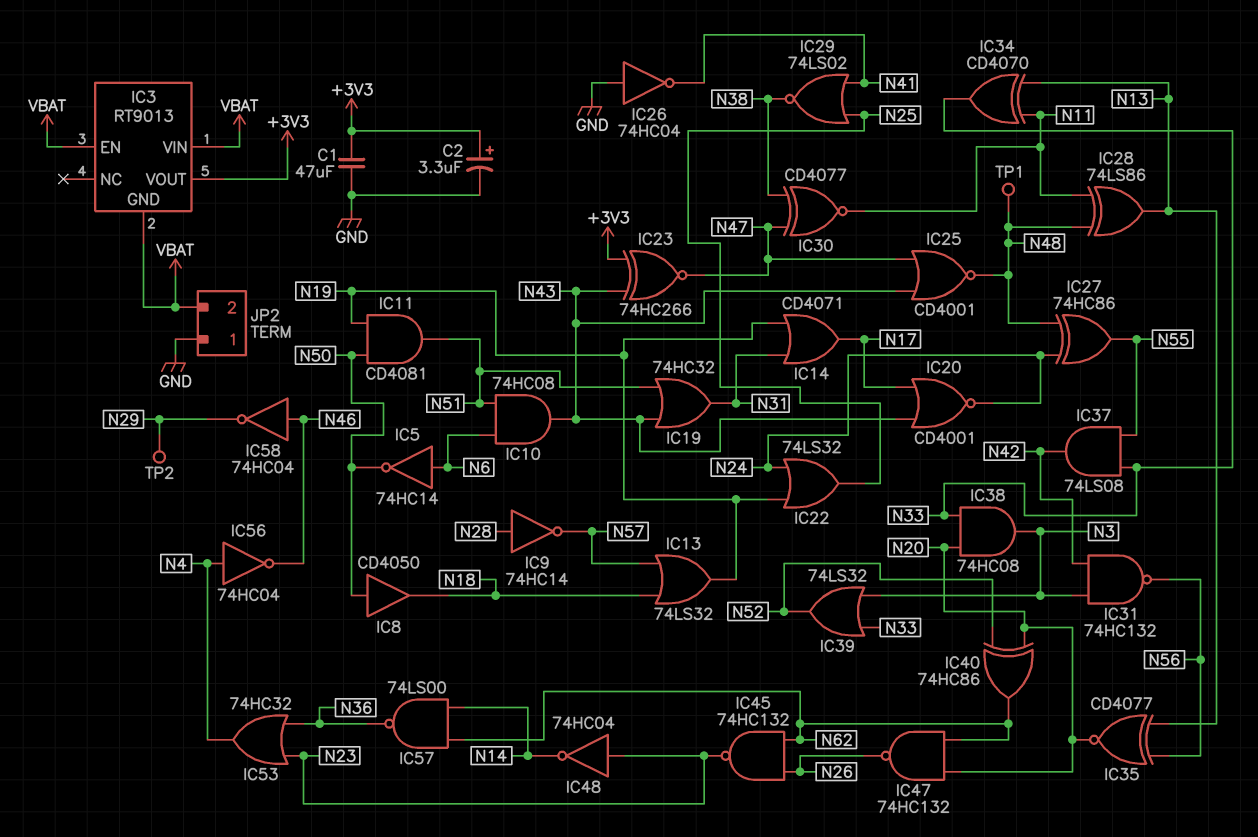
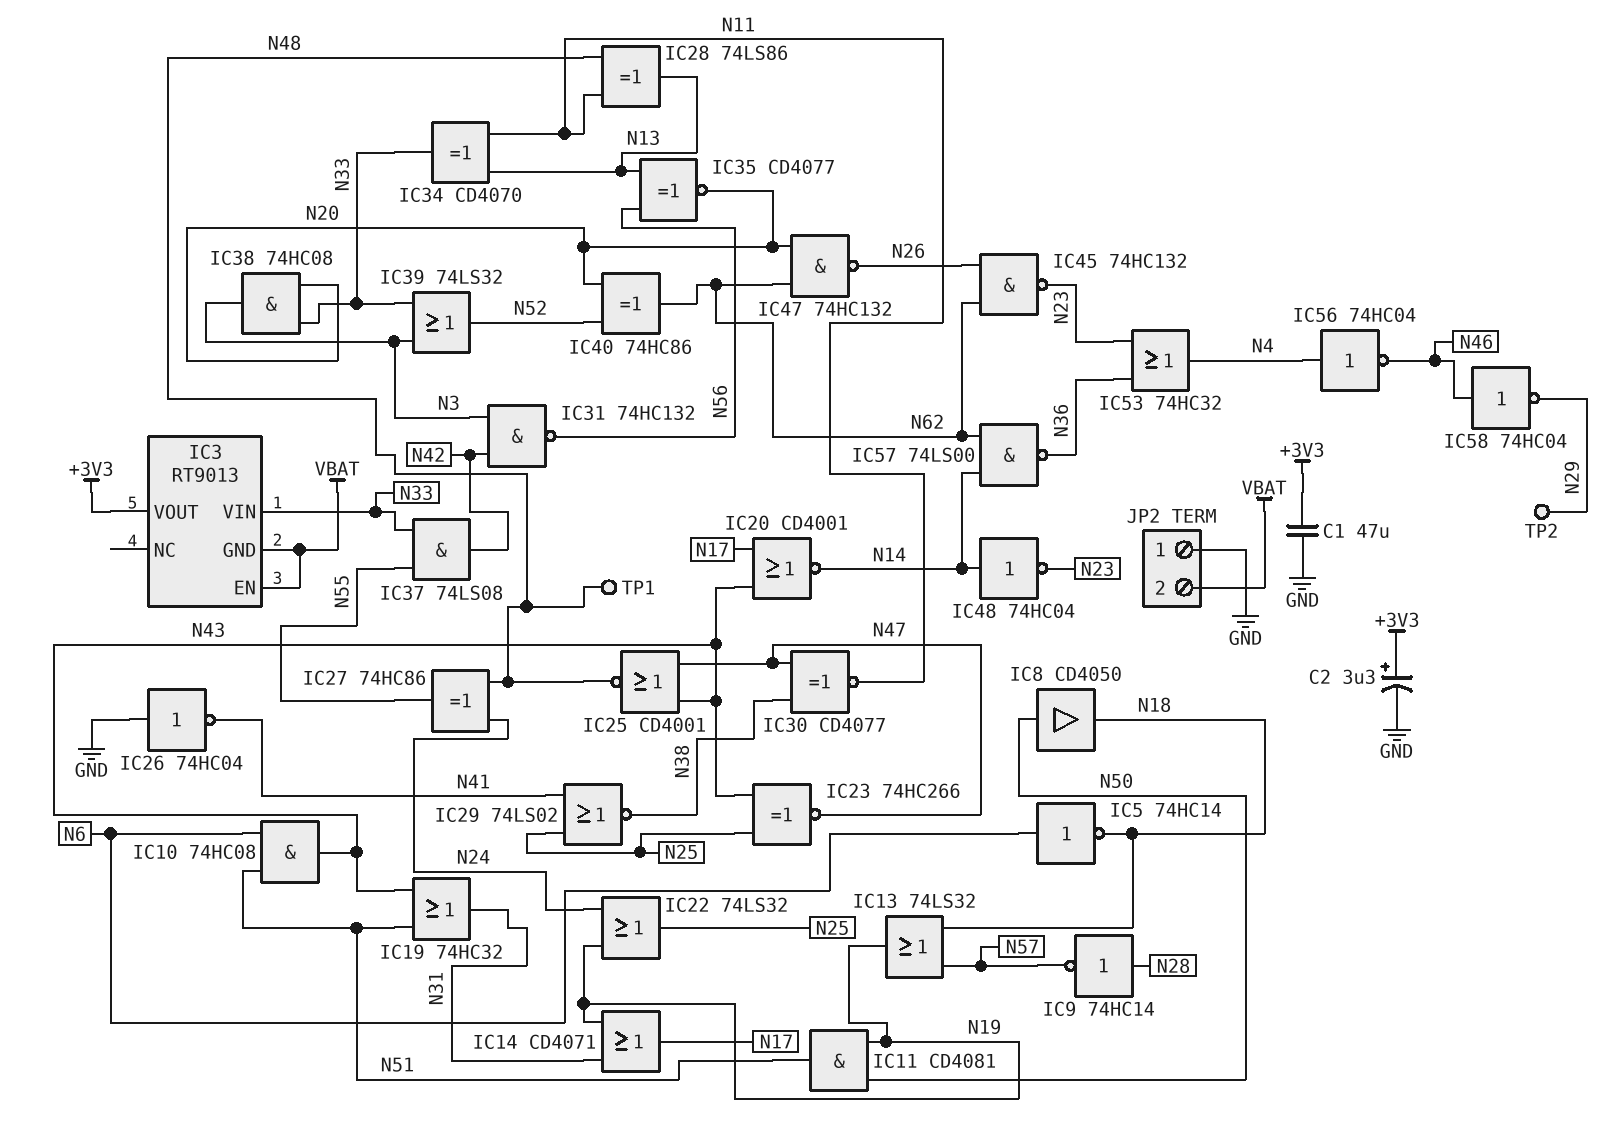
IC3 pin VIN: VBAT -> N33
IC5: NOT 74HC14 (in N6, out N50) -> NOT 74HC14 (in N6, out N18)
IC20: NOR CD4001 (in N17, in N43, out N24) -> NOR CD4001 (in N17, in N43, out N14)
IC23: XNOR 74HC266 (in +3V3, in N43, out N47) -> XNOR 74HC266 (in N25, in N43, out N47)
IC48: NOT 74HC04 (in N23, out N14) -> NOT 74HC04 (in N14, out N23)

